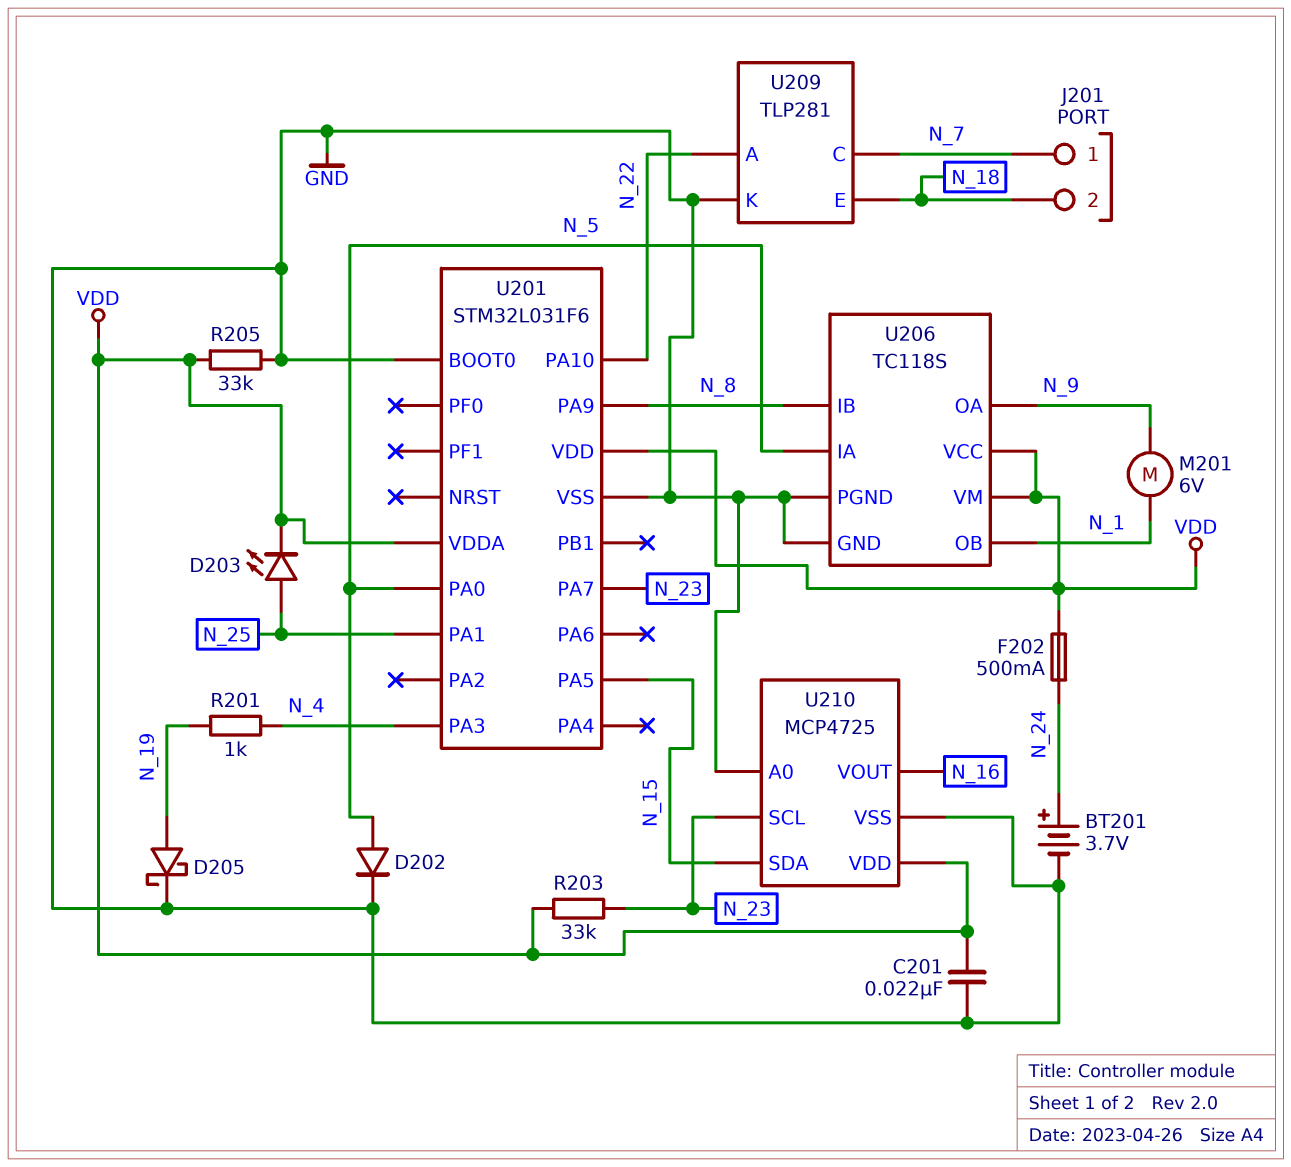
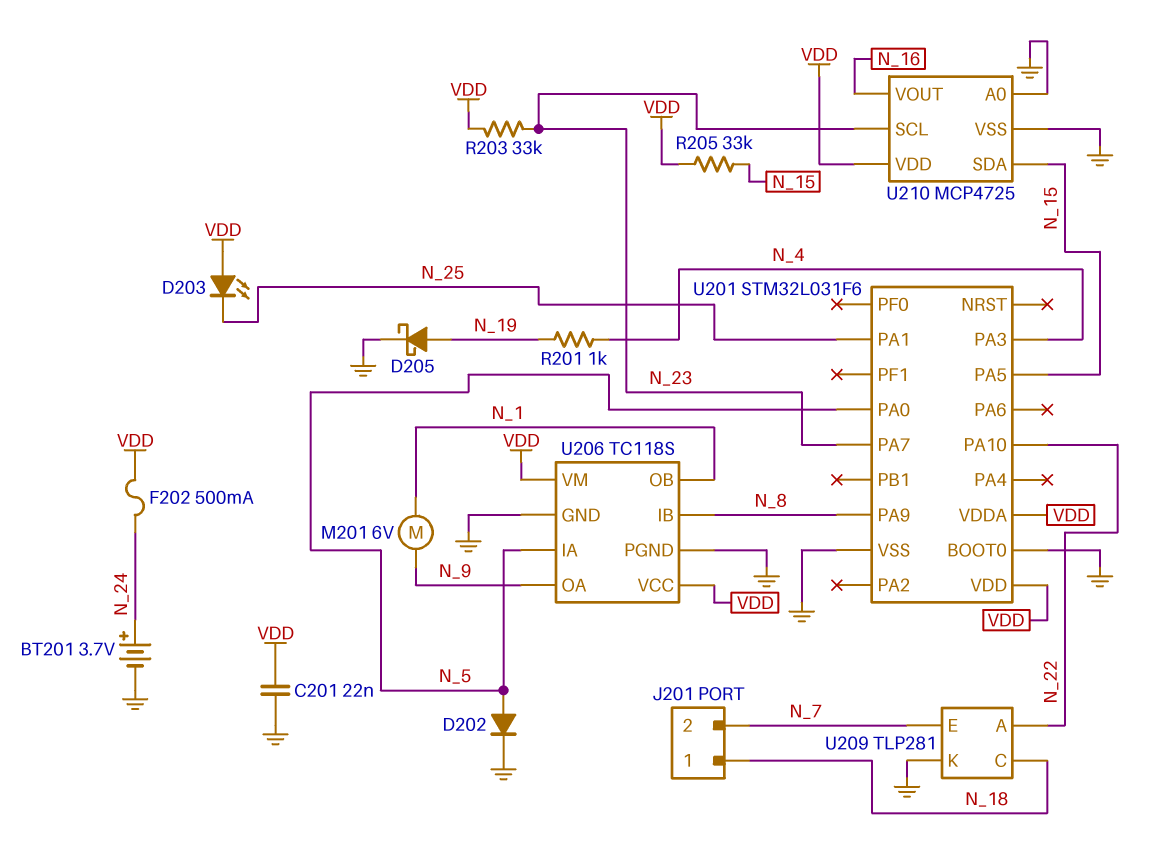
D203: LED (A N_25, K VDD) -> LED (A VDD, K N_25)
J201 pin 1: N_7 -> N_18
J201 pin 2: N_18 -> N_7
R205: 33k (GND, VDD) -> 33k (N_15, VDD)
U209 pin C: N_7 -> N_18
U209 pin E: N_18 -> N_7

